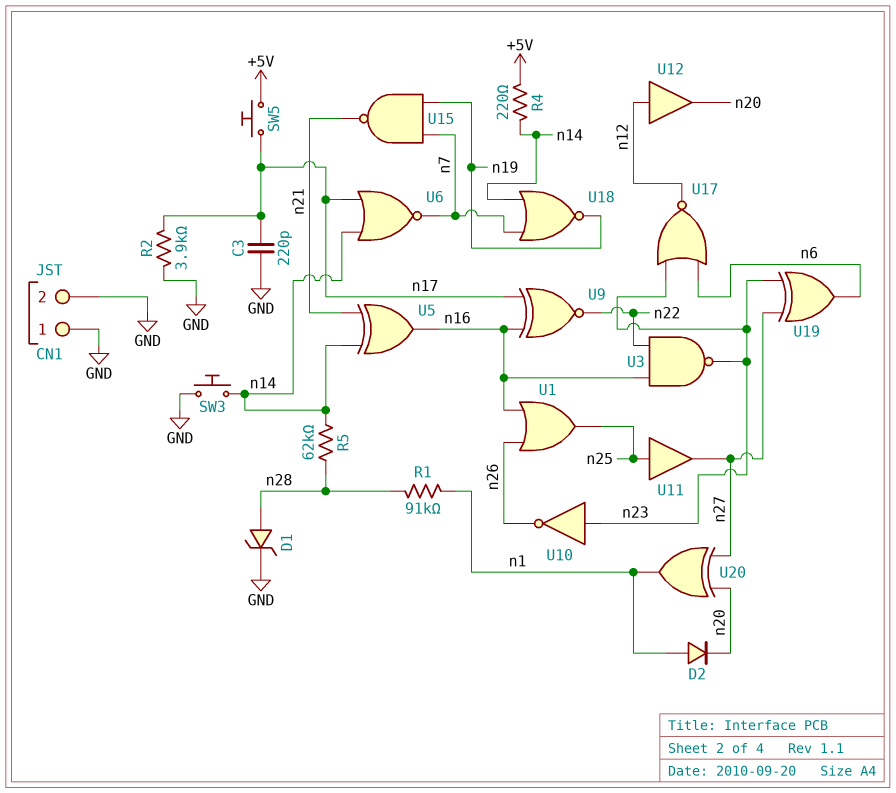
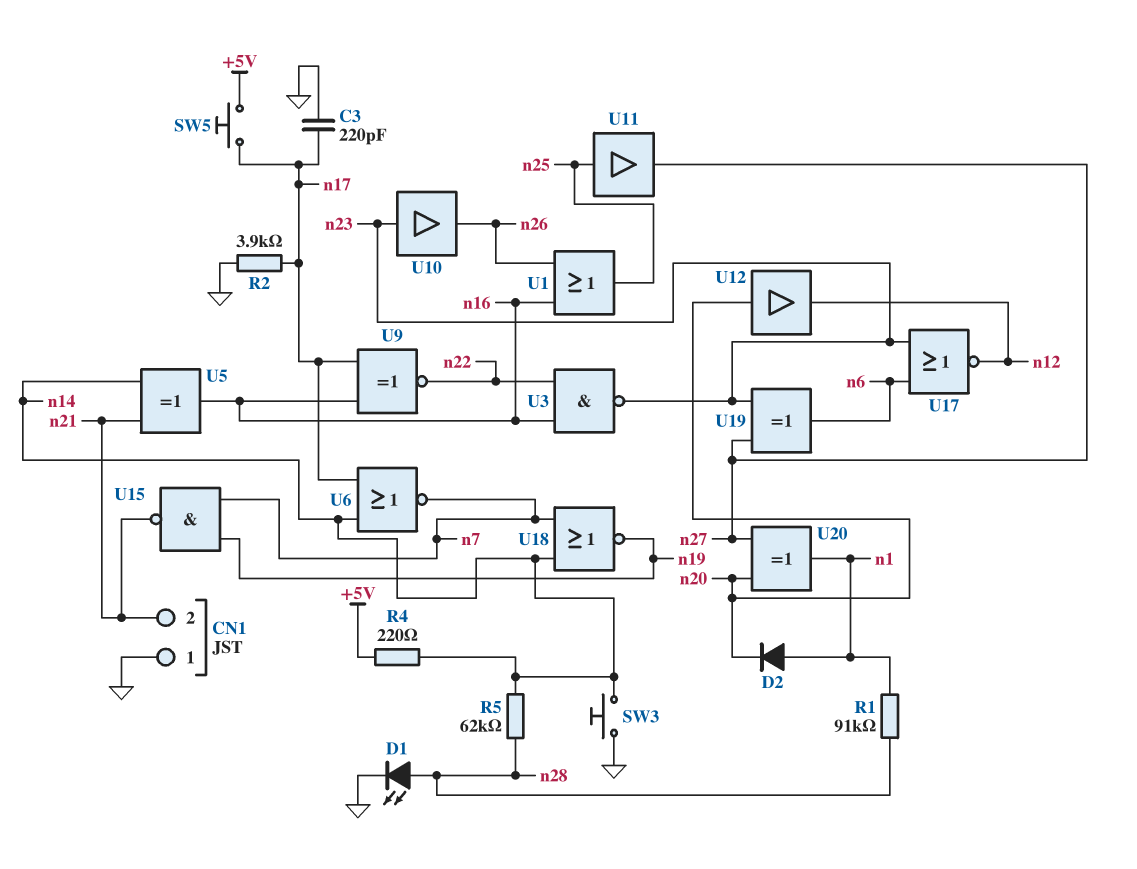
CN1 pin 2: GND -> n21
D1: zener (A n28, K GND) -> LED (A n28, K GND)
U10: NOT (in n23, out n26) -> buffer (in n23, out n26)
U12: buffer (in n12, out n20) -> buffer (in n20, out n12)

